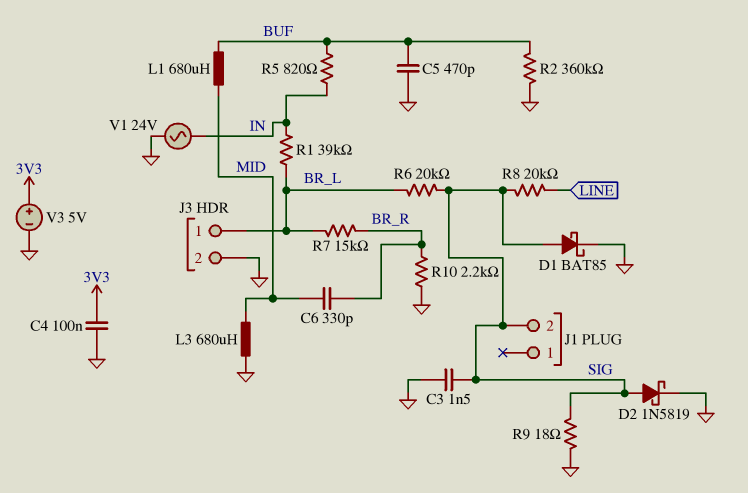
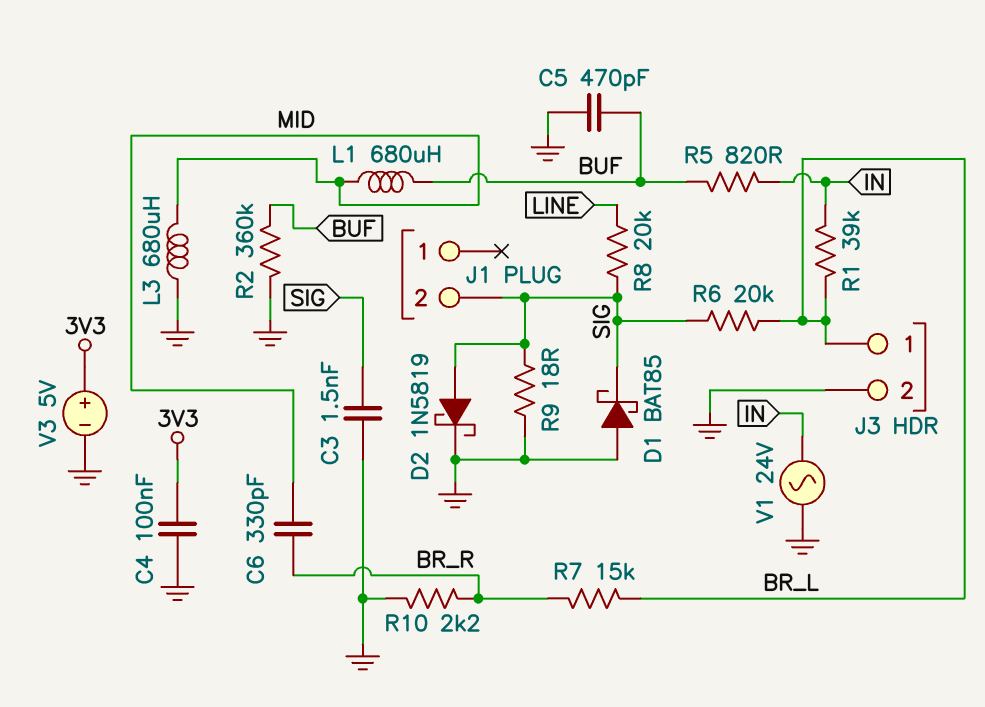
D1: schottky BAT85 (A SIG, K GND) -> schottky BAT85 (A GND, K SIG)

